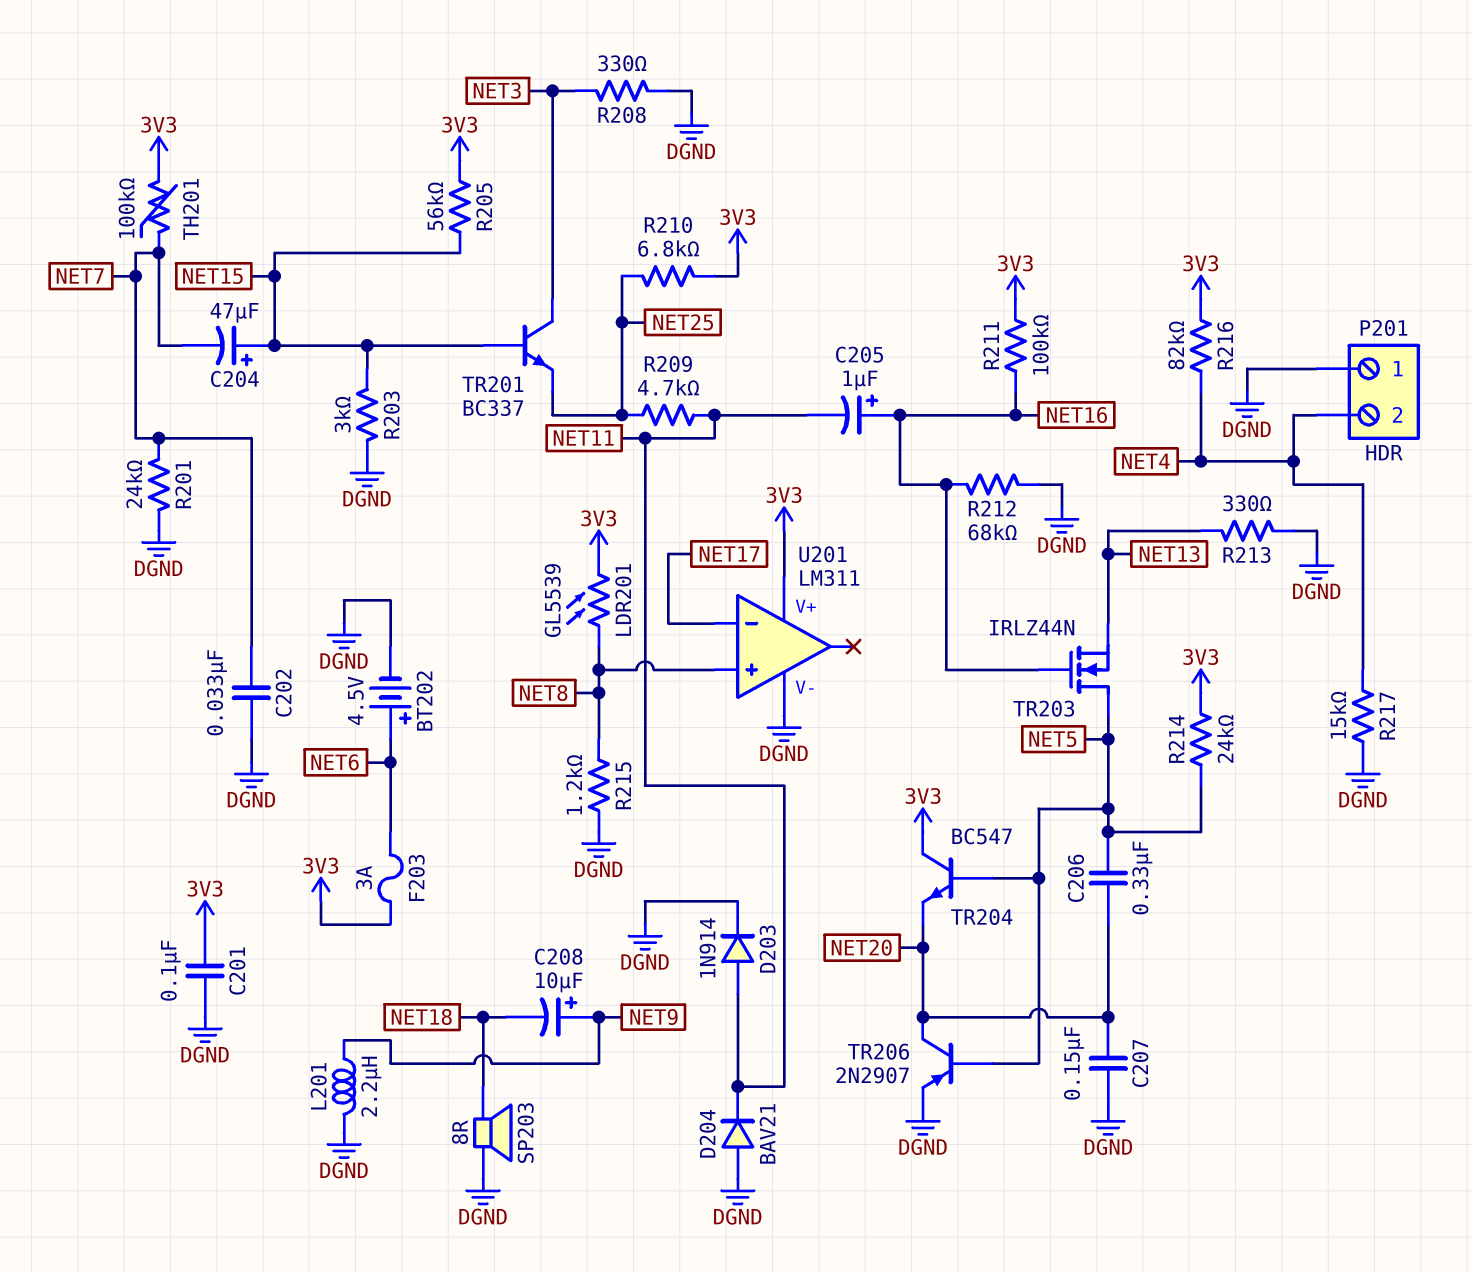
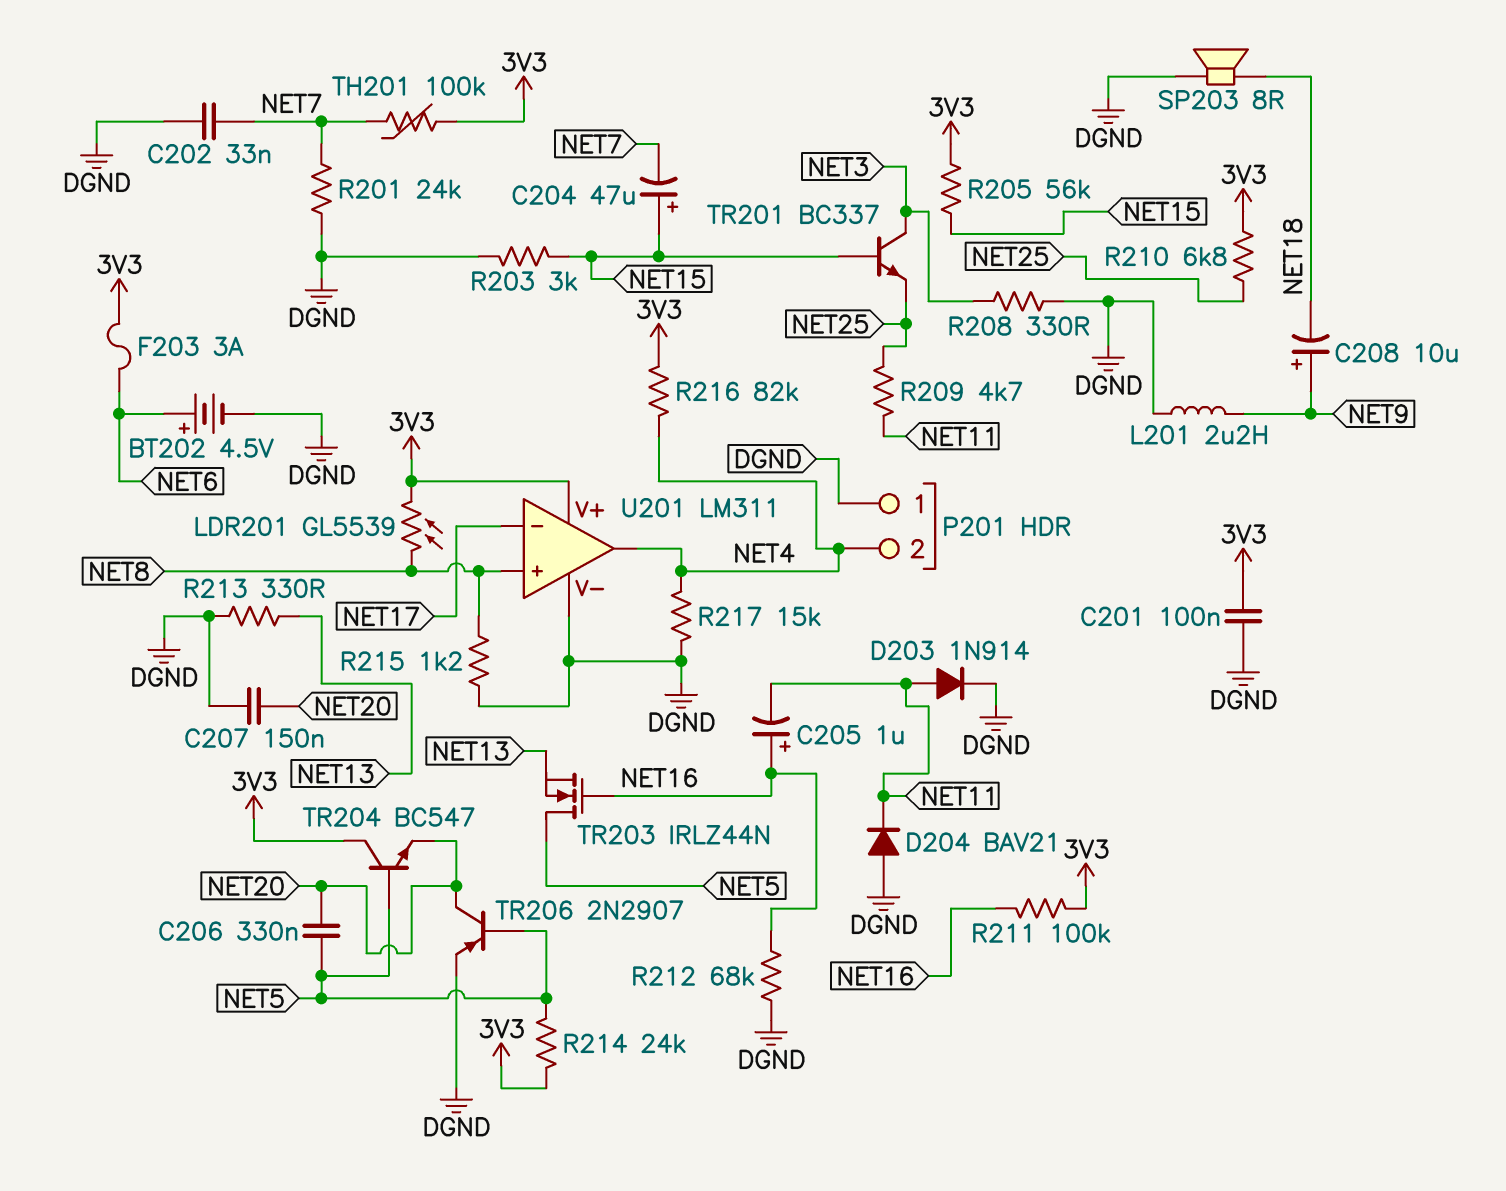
U201 pin out: none -> NET4

